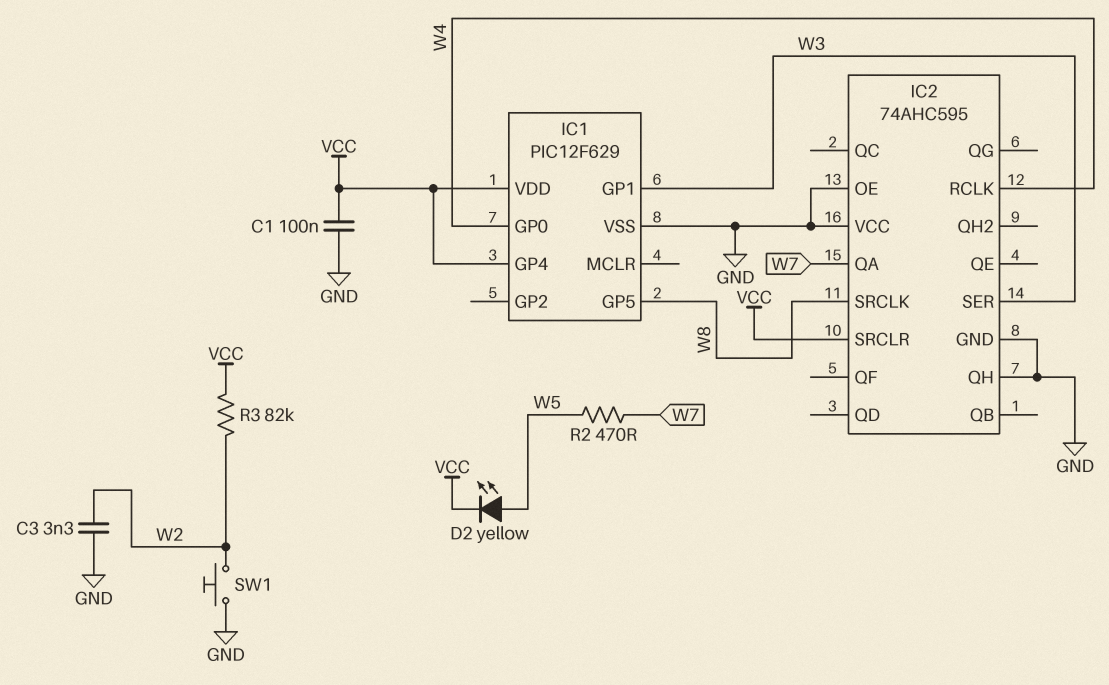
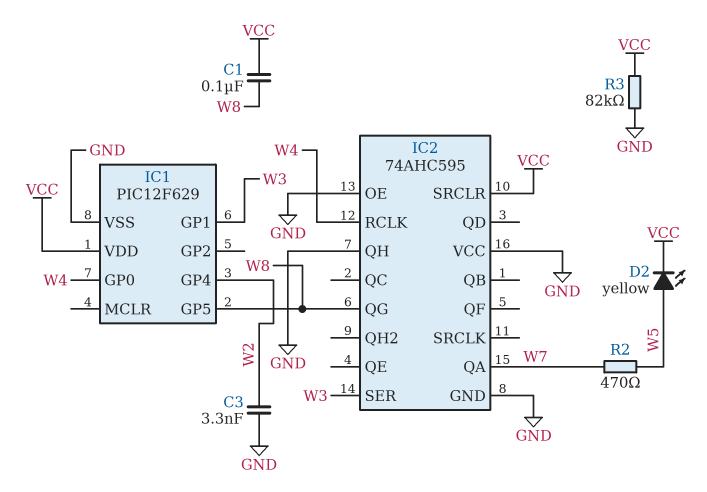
C1: 100nF (GND, VCC) -> 100nF (VCC, W8)
IC1 pin GP4: VCC -> W2
IC2 pin QG: none -> W8
IC2 pin SRCLK: W8 -> none
R3: 82k (VCC, W2) -> 82k (GND, VCC)
SW1: button (GND, W2) -> none

